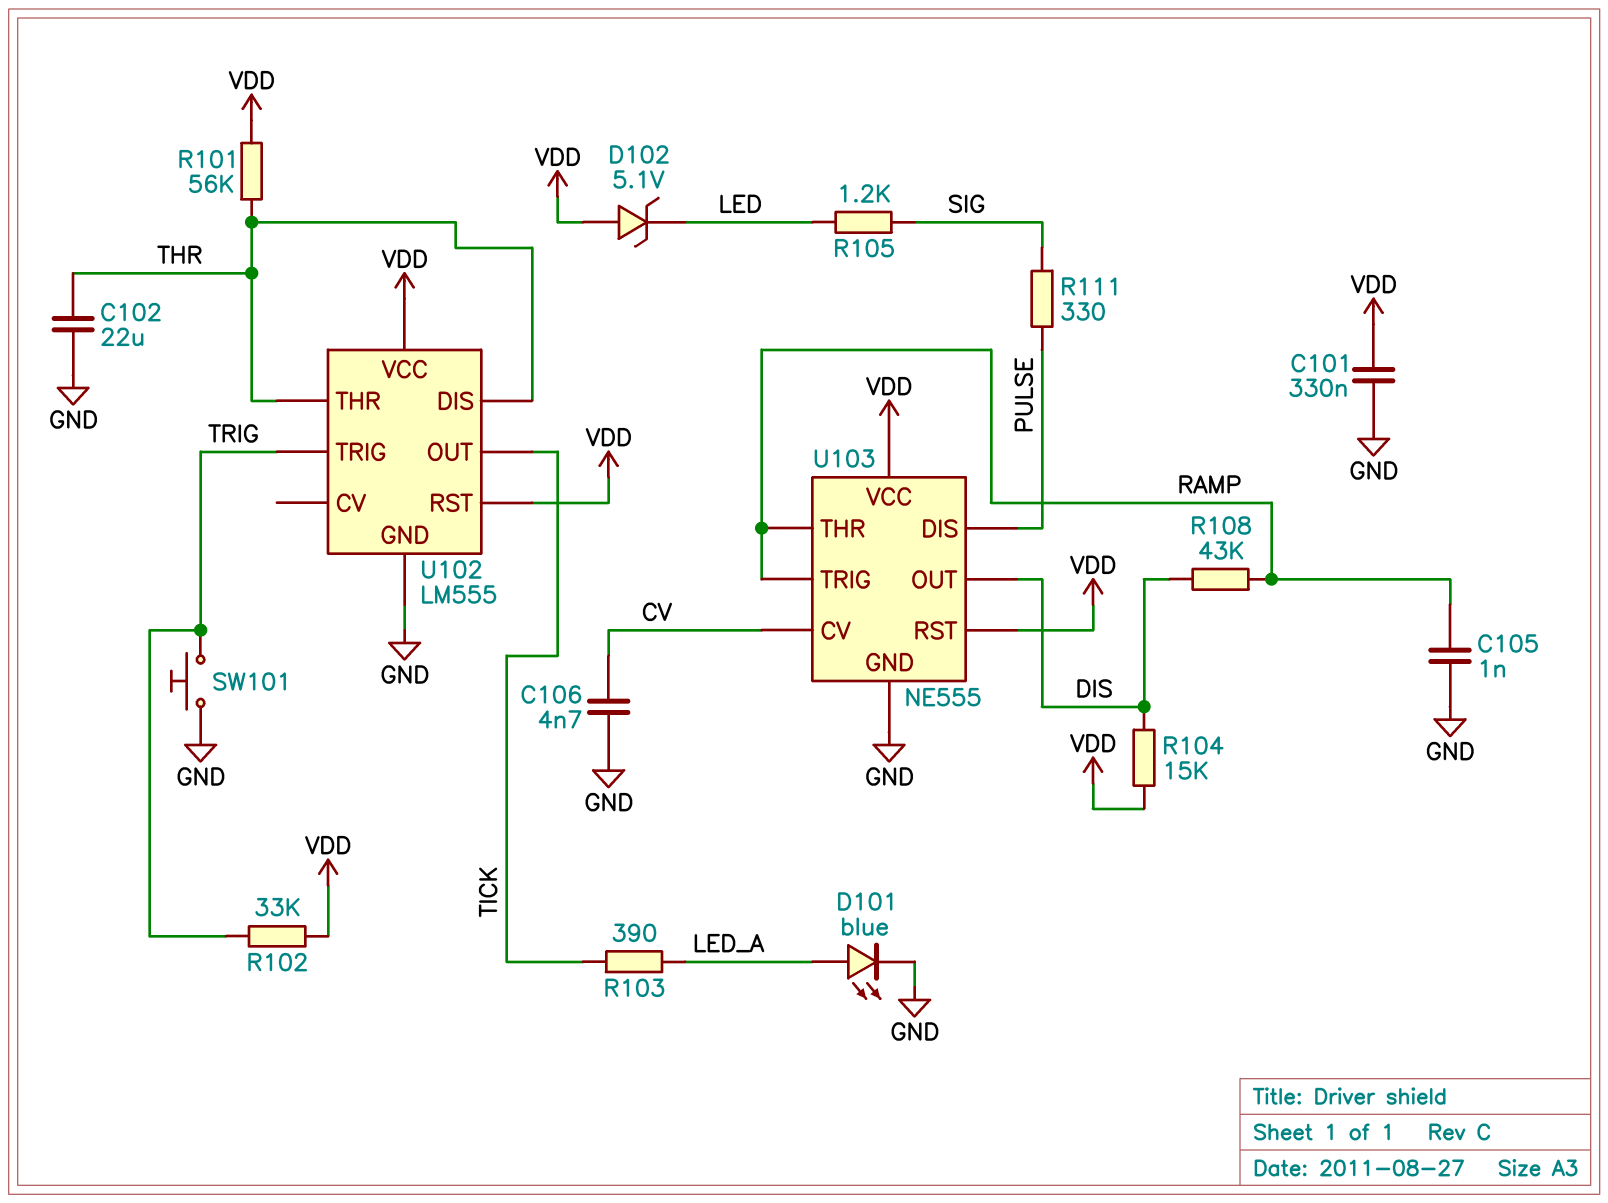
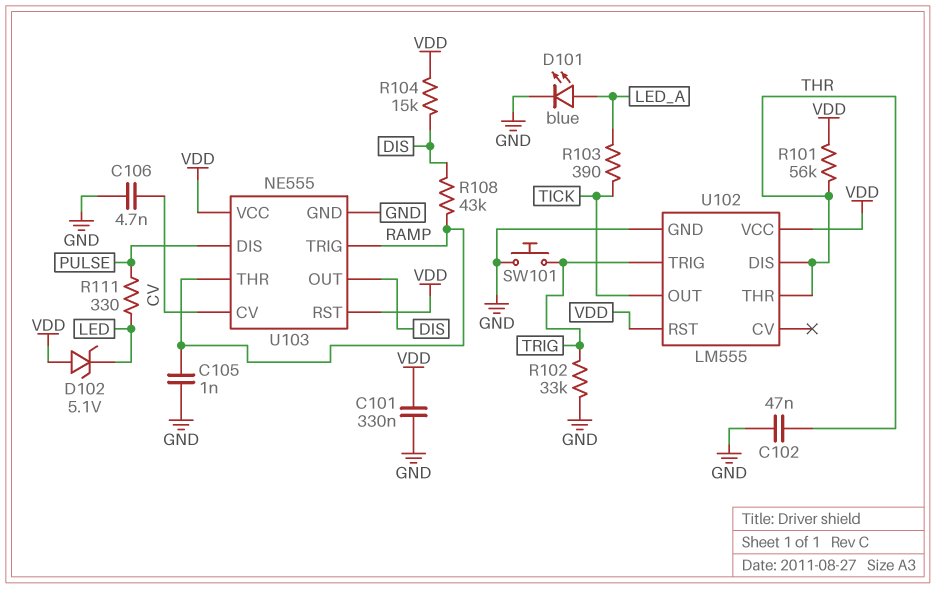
C102: 22uF (GND, THR) -> 47nF (GND, THR)
R102: 33k (TRIG, VDD) -> 33k (GND, TRIG)
R105: 1.2k (LED, SIG) -> none
R111: 330 (PULSE, SIG) -> 330 (LED, PULSE)

